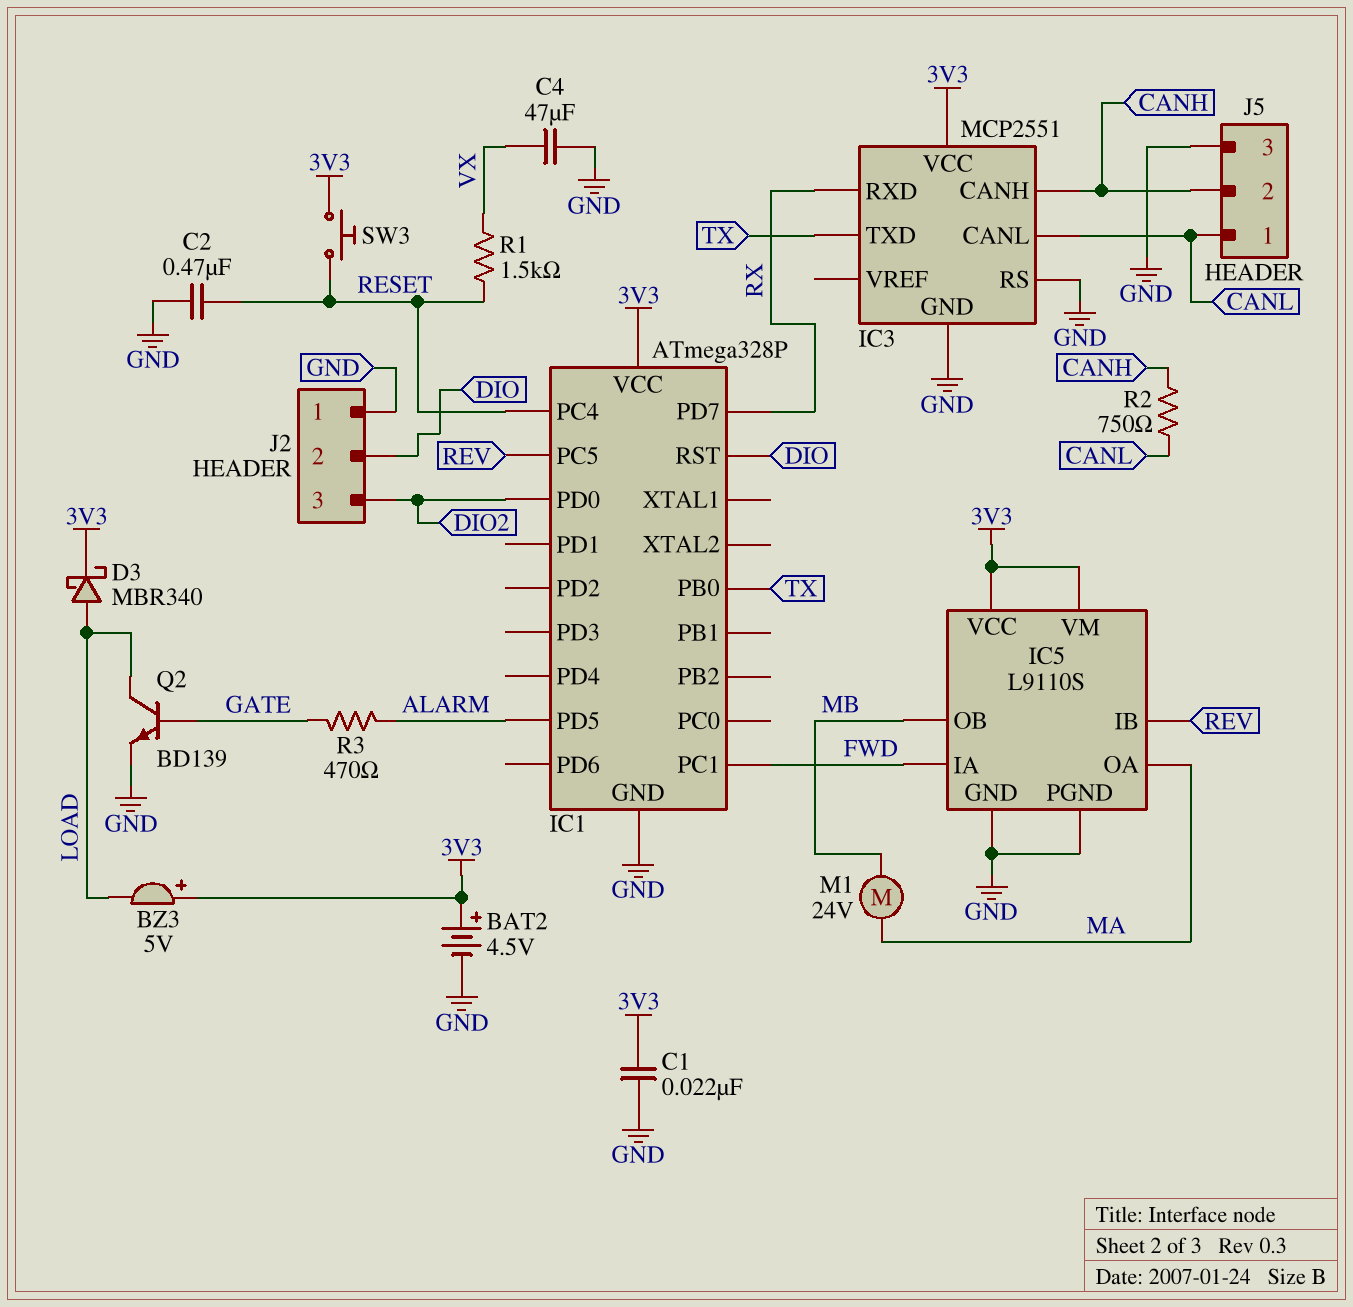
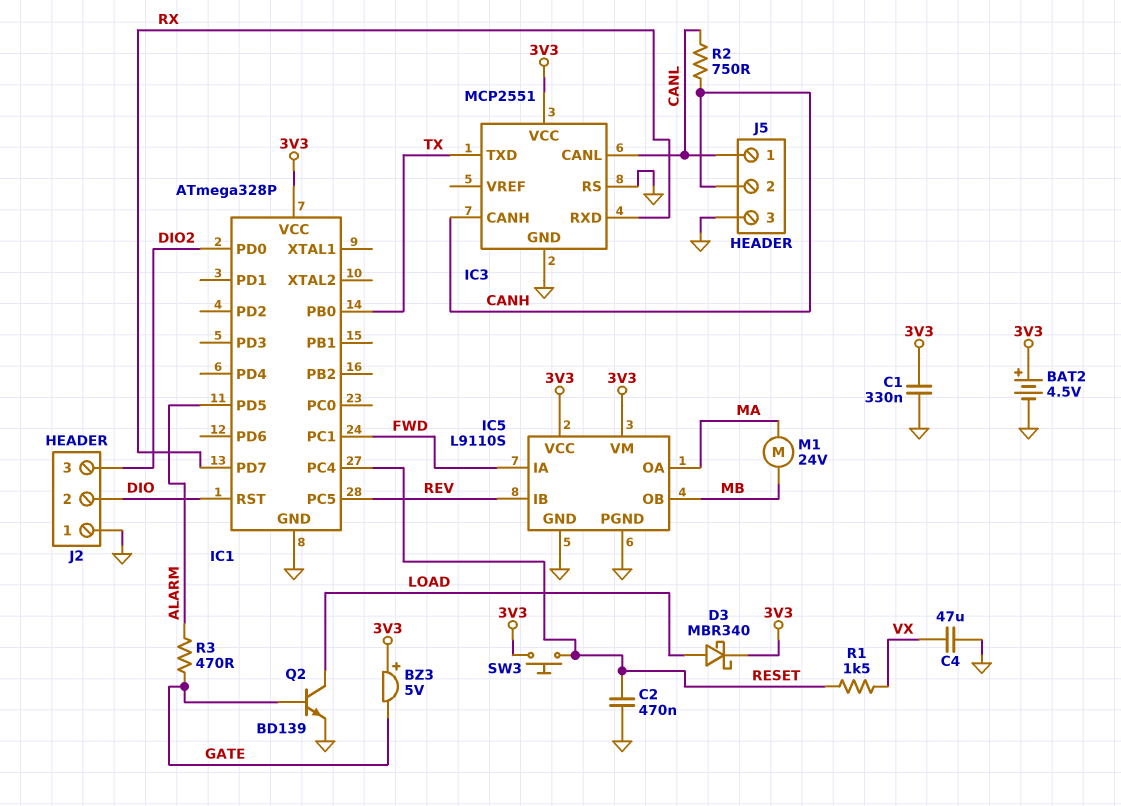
BZ3: buzzer 5V (plus 3V3, minus LOAD) -> buzzer 5V (plus 3V3, minus GATE)
C1: 22nF (3V3, GND) -> 330nF (3V3, GND)

